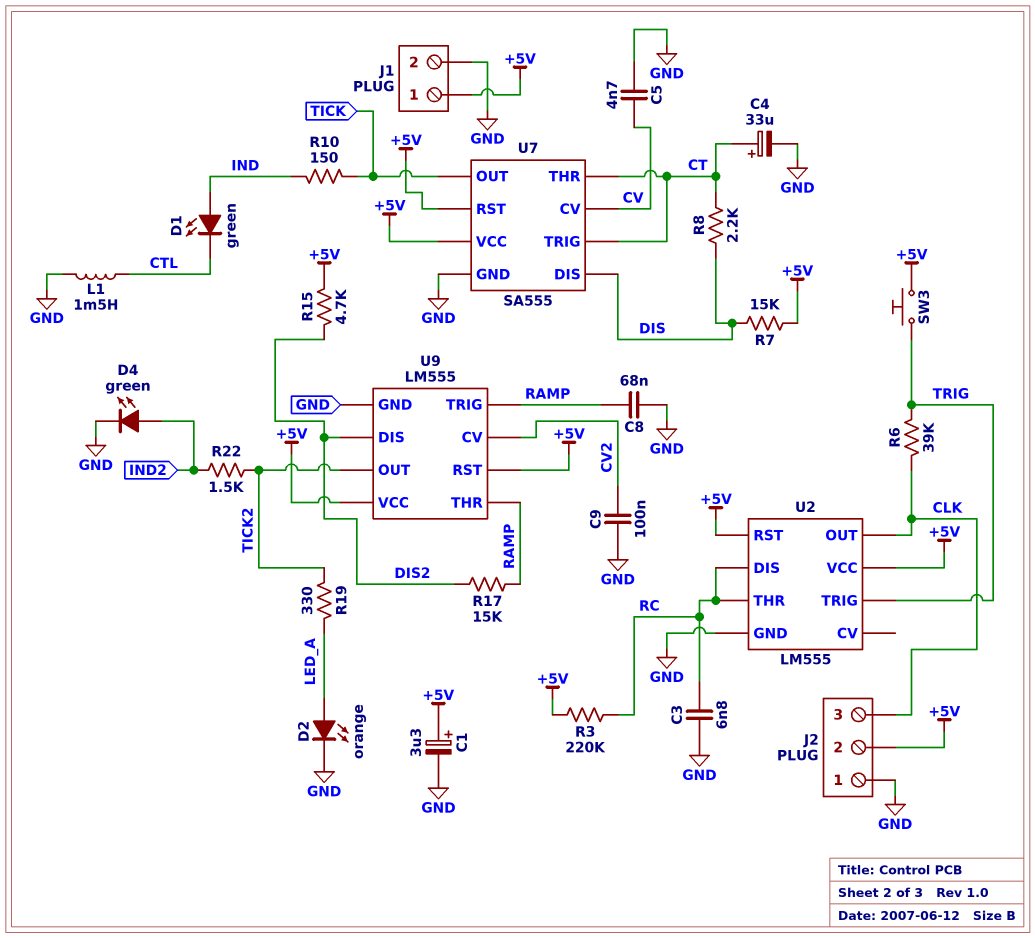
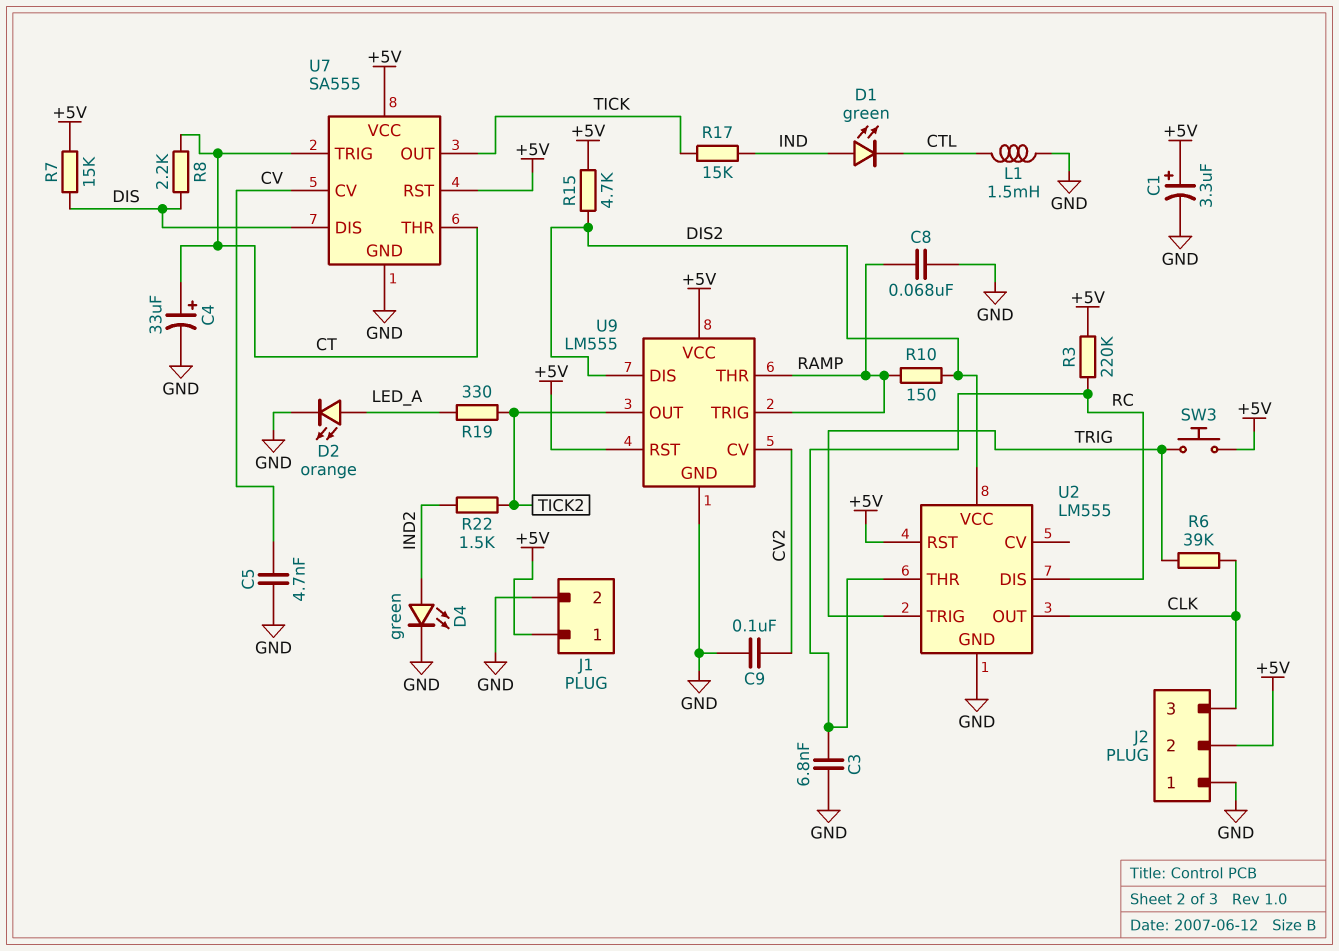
R10: 150 (IND, TICK) -> 150 (DIS2, RAMP)
R17: 15k (DIS2, RAMP) -> 15k (IND, TICK)
U2 pin VCC: +5V -> DIS2

